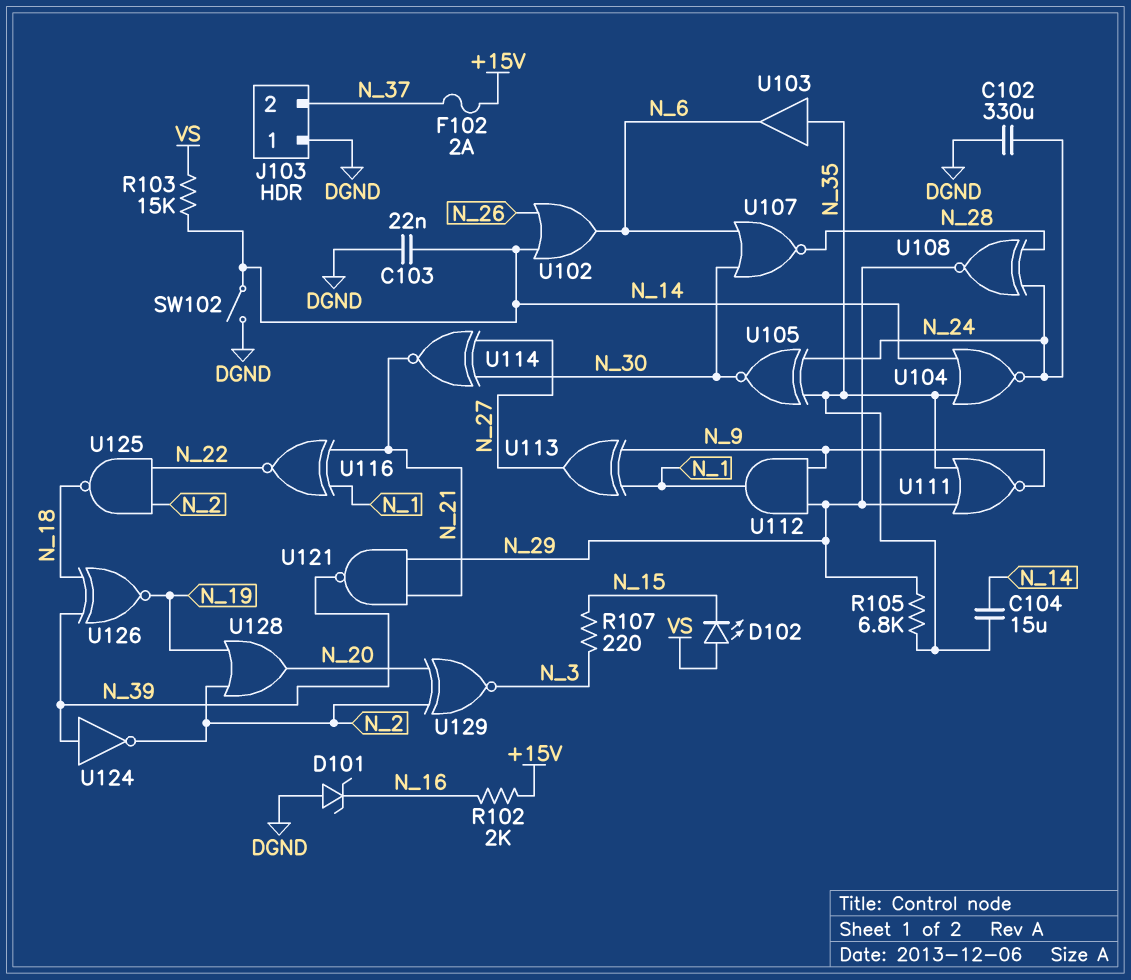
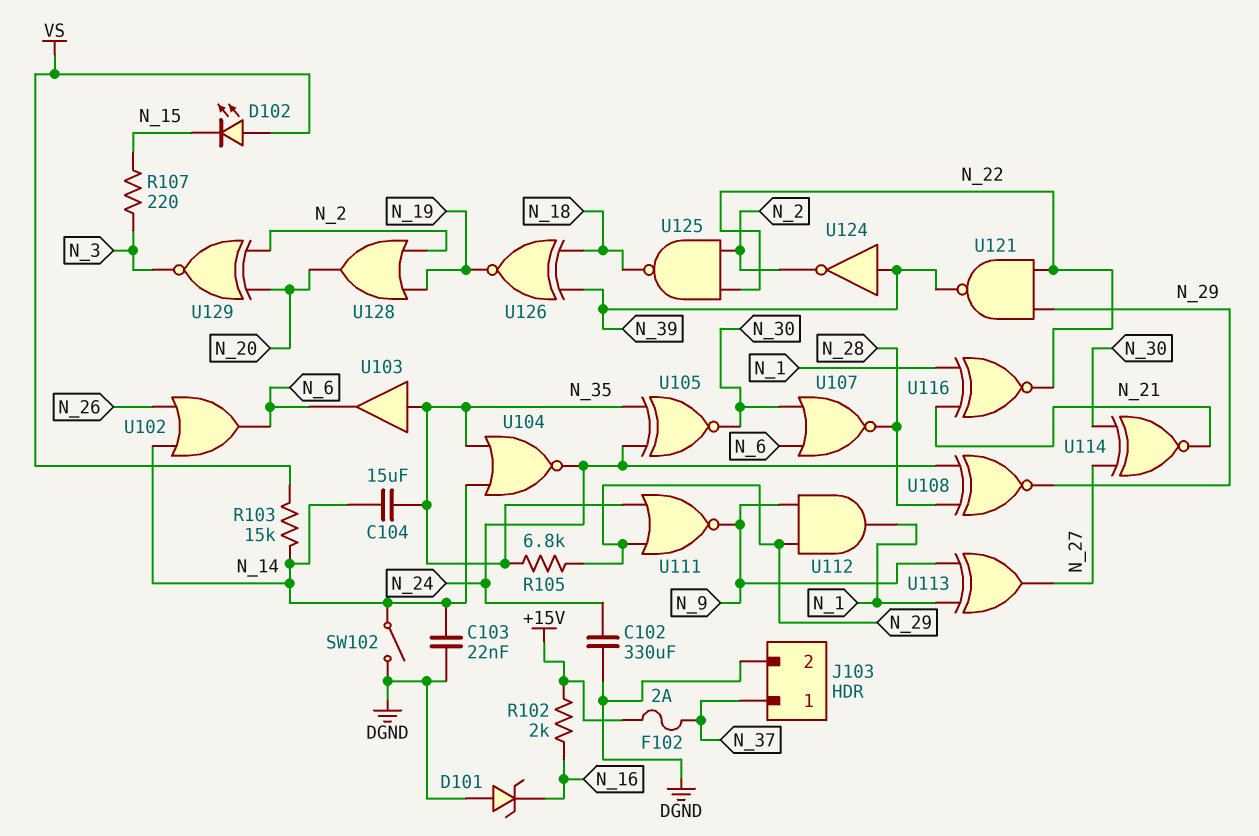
J103 pin 1: DGND -> N_37
J103 pin 2: N_37 -> DGND
U121: NAND (in N_21, in N_29, out N_39) -> NAND (in N_22, in N_29, out N_39)

